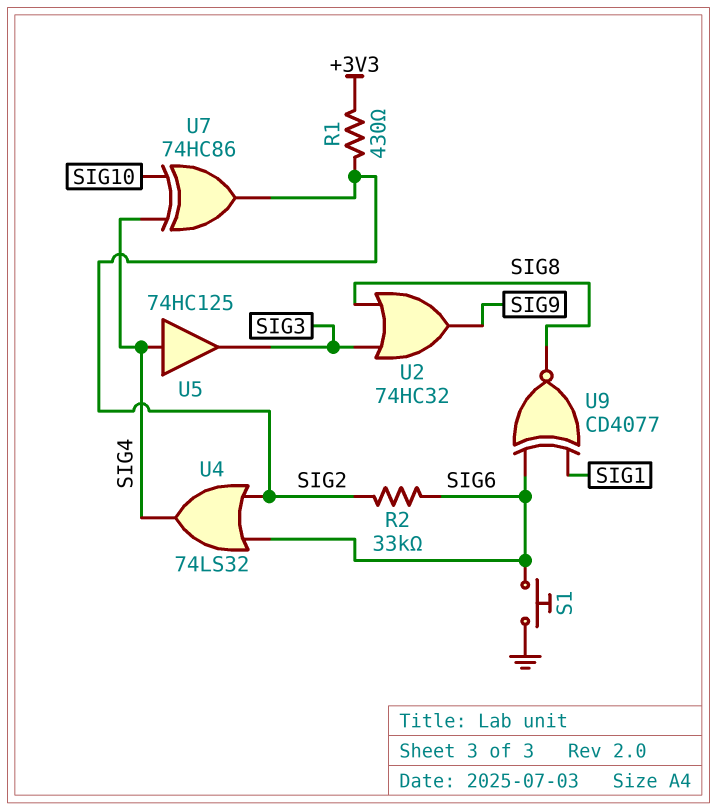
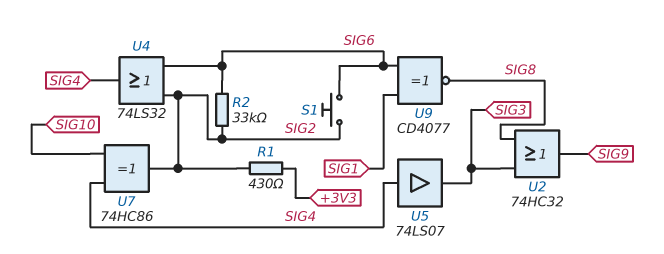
S1: button (GND, SIG6) -> button (SIG2, SIG6)
U5: buffer 74HC125 (in SIG4, out SIG3) -> buffer 74LS07 (in SIG4, out SIG3)

